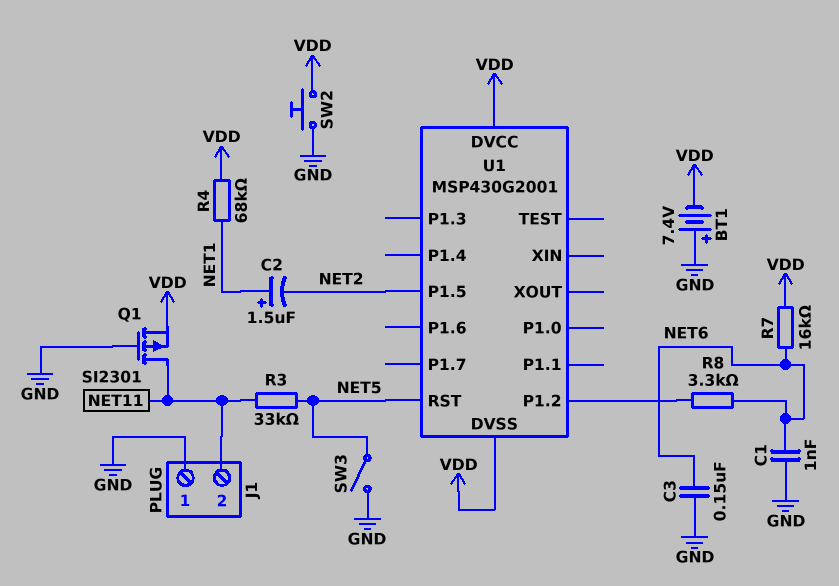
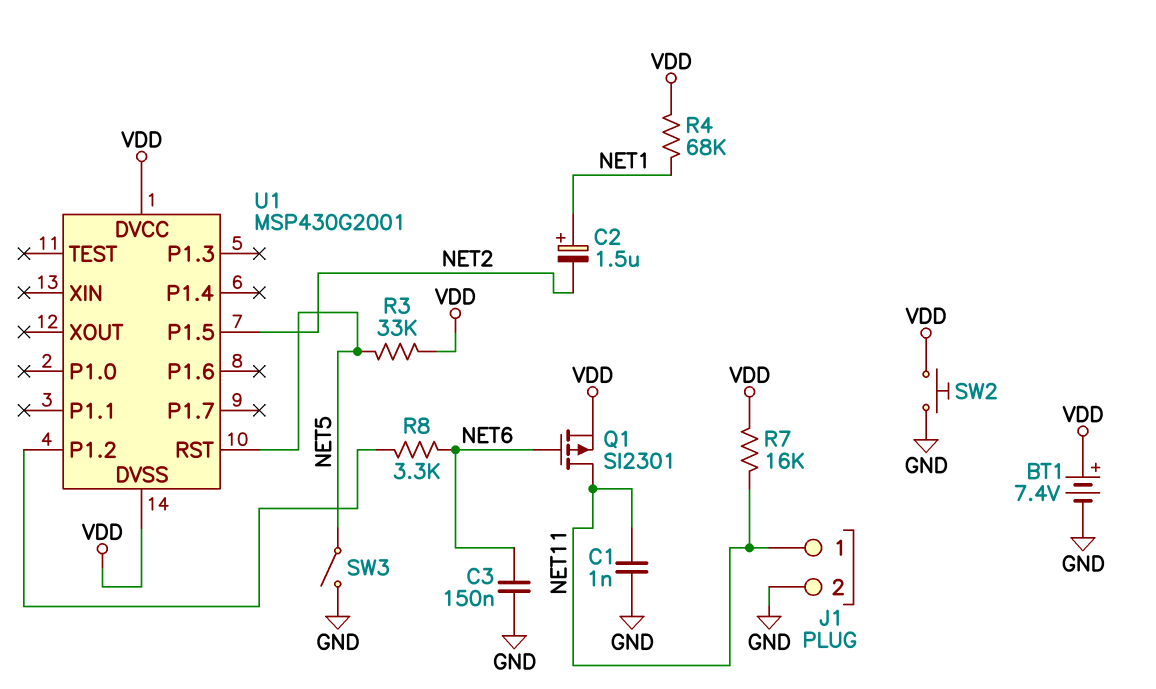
BT1: 7.4V (plus GND, minus VDD) -> 7.4V (plus VDD, minus GND)
C1: 1nF (GND, NET6) -> 1nF (GND, NET11)
J1 pin 1: GND -> NET11
J1 pin 2: NET11 -> GND
Q1: PMOS SI2301 (G GND, D NET11, S VDD) -> PMOS SI2301 (G NET6, D NET11, S VDD)
R3: 33k (NET5, NET11) -> 33k (NET5, VDD)
R7: 16k (NET6, VDD) -> 16k (NET11, VDD)

